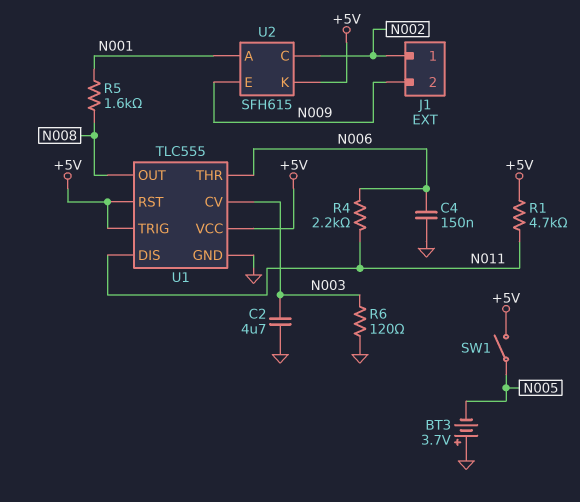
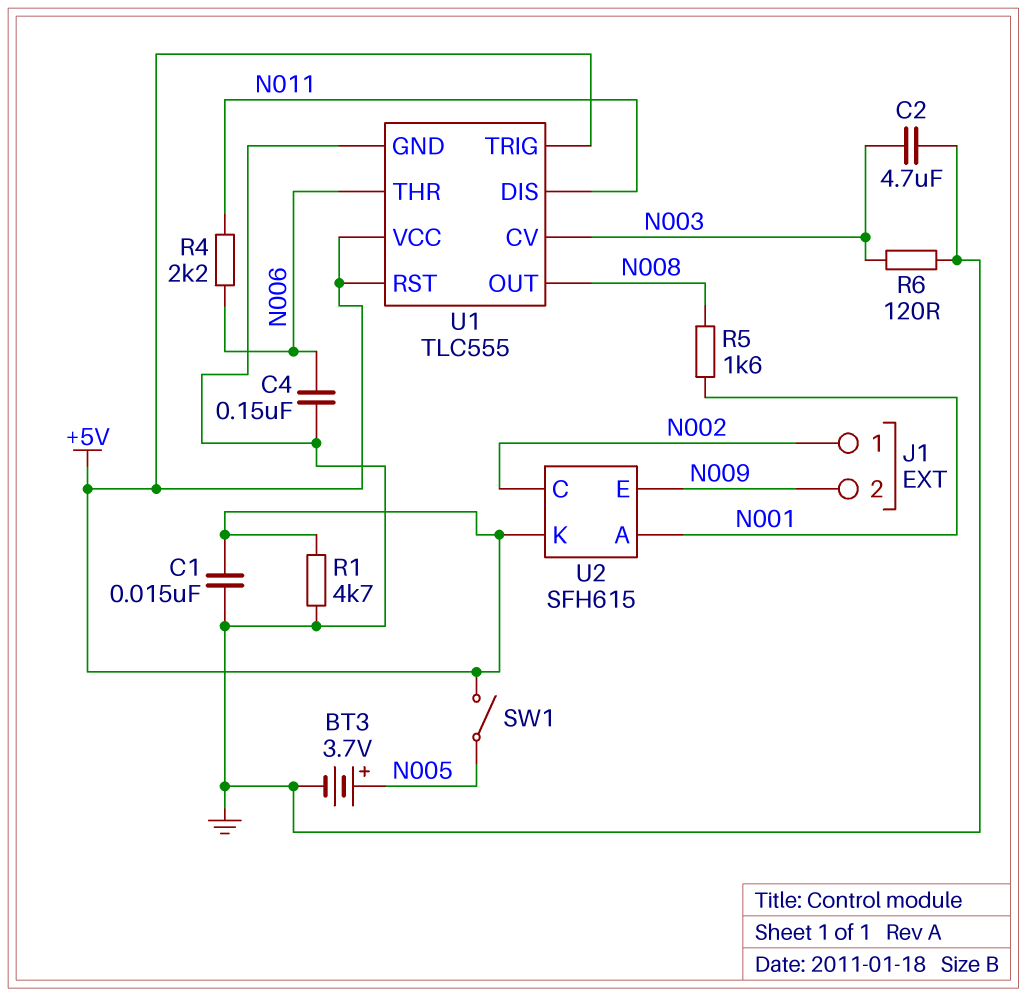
BT3: 3.7V (plus GND, minus N005) -> 3.7V (plus N005, minus GND)
C1: none -> 15nF (+5V, GND)
R1: 4.7k (+5V, N011) -> 4.7k (+5V, GND)

